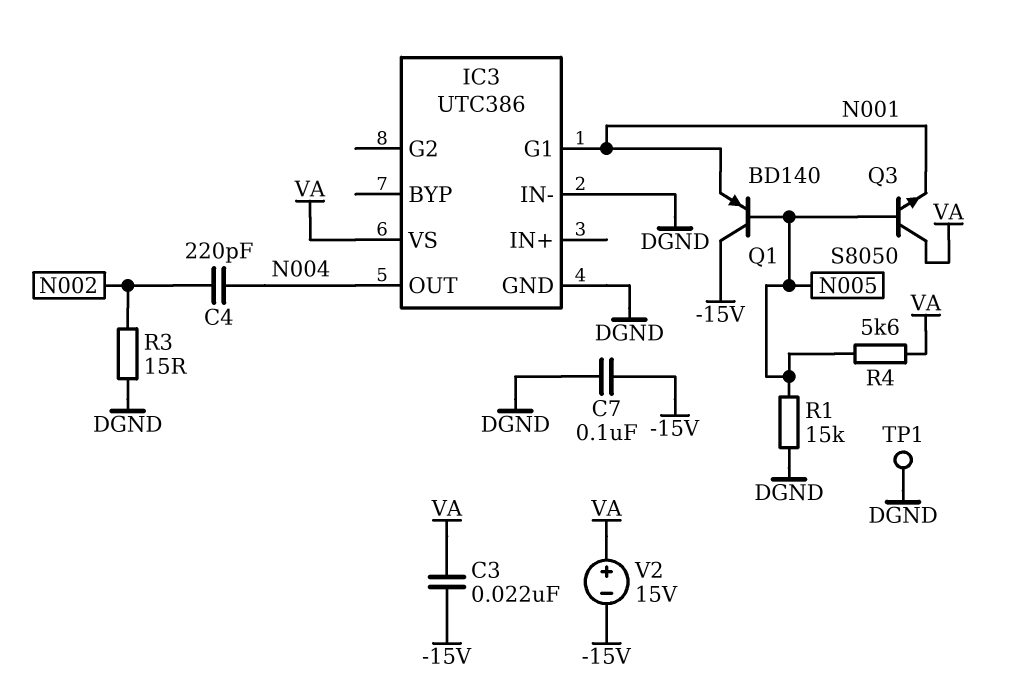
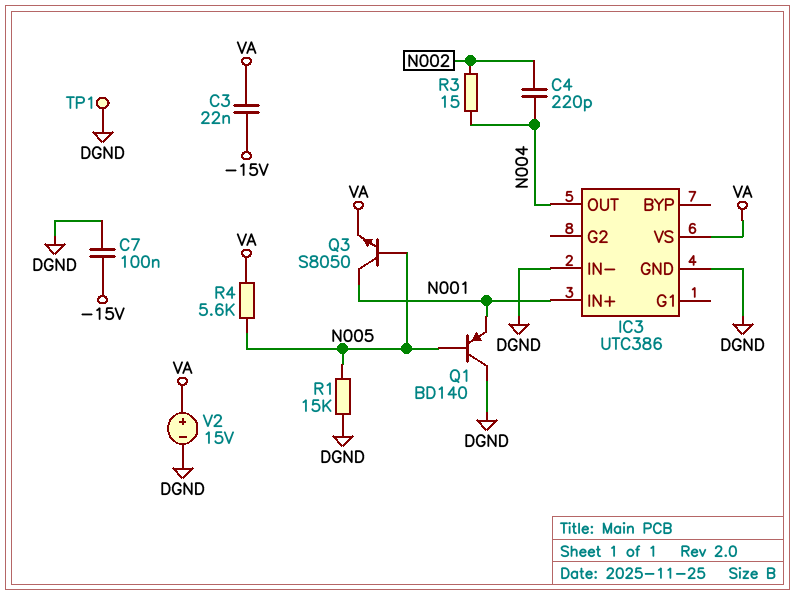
IC3 pin G1: N001 -> none
IC3 pin IN+: none -> N001
Q1: PNP BD140 (B N005, C -15V, E N001) -> PNP BD140 (B N005, C DGND, E N001)
Q3: NPN S8050 (B N005, C VA, E N001) -> NPN S8050 (B N005, C N001, E VA)
R3: 15 (DGND, N002) -> 15 (N002, N004)
V2: 15V (plus VA, minus -15V) -> 15V (plus VA, minus DGND)

